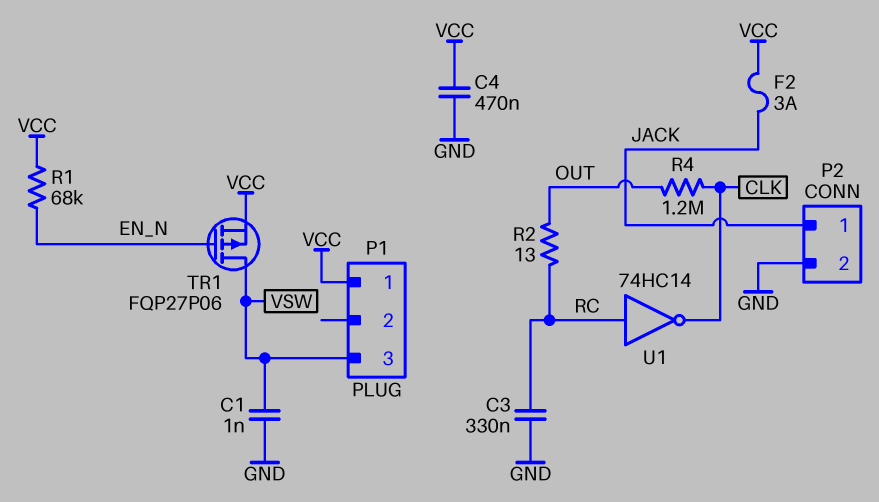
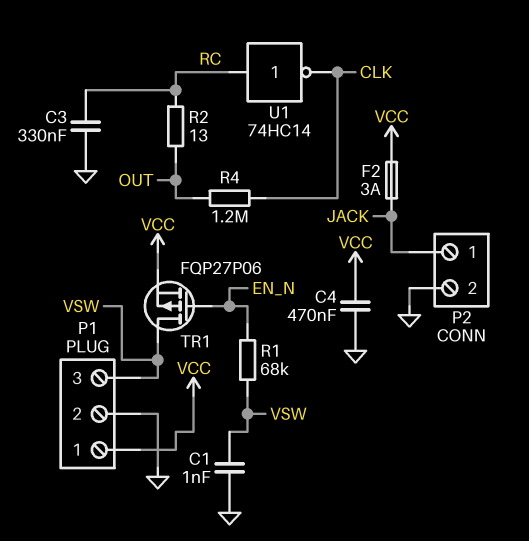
P1 pin 2: none -> GND
R1: 68k (EN_N, VCC) -> 68k (EN_N, VSW)

